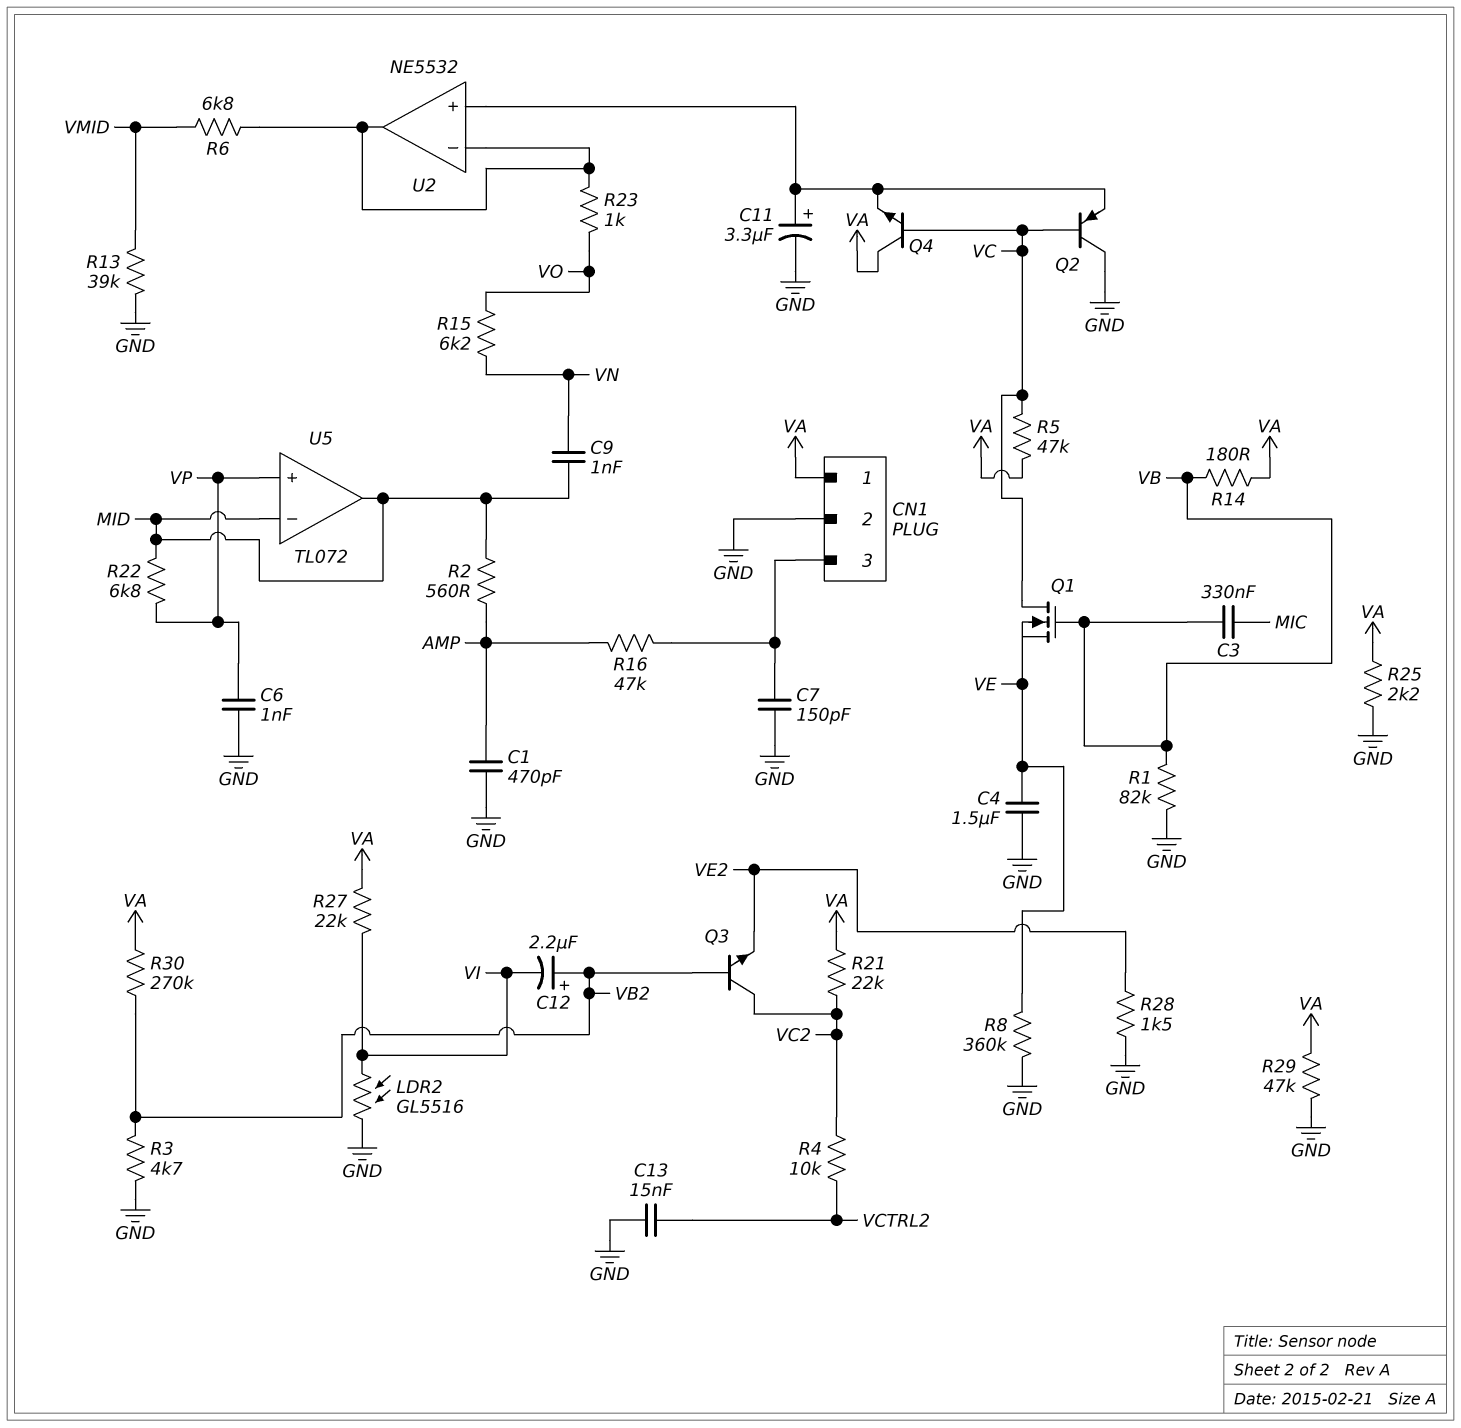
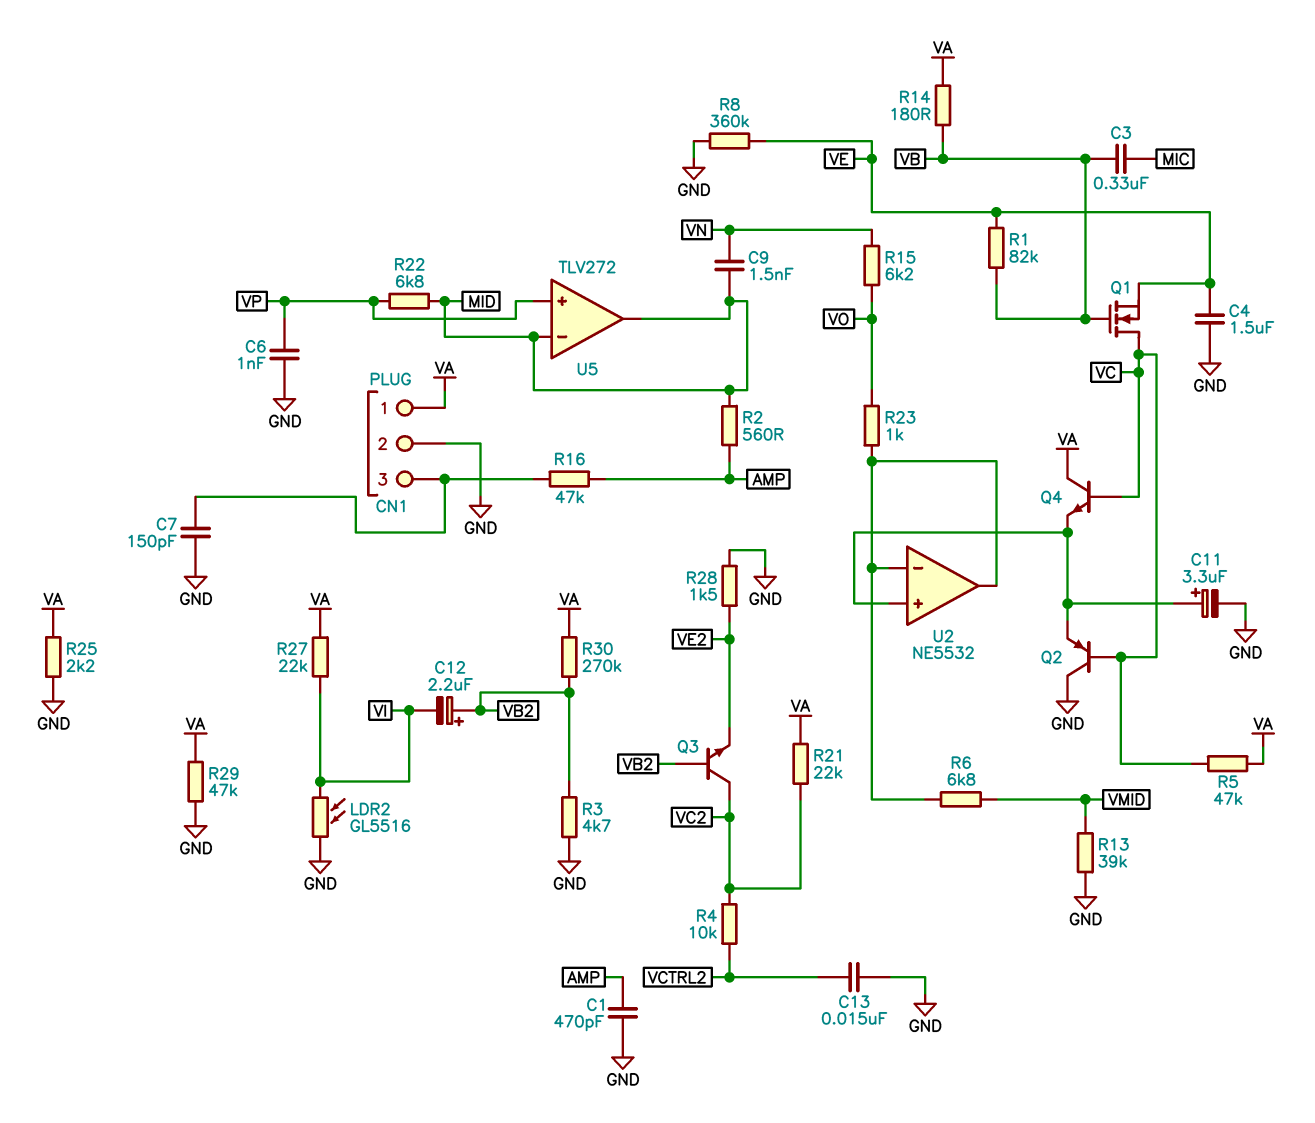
C9: 1nF (MID, VN) -> 1.5nF (MID, VN)
R1: 82k (GND, VB) -> 82k (VB, VE)
U5: TL072 -> TLV272

